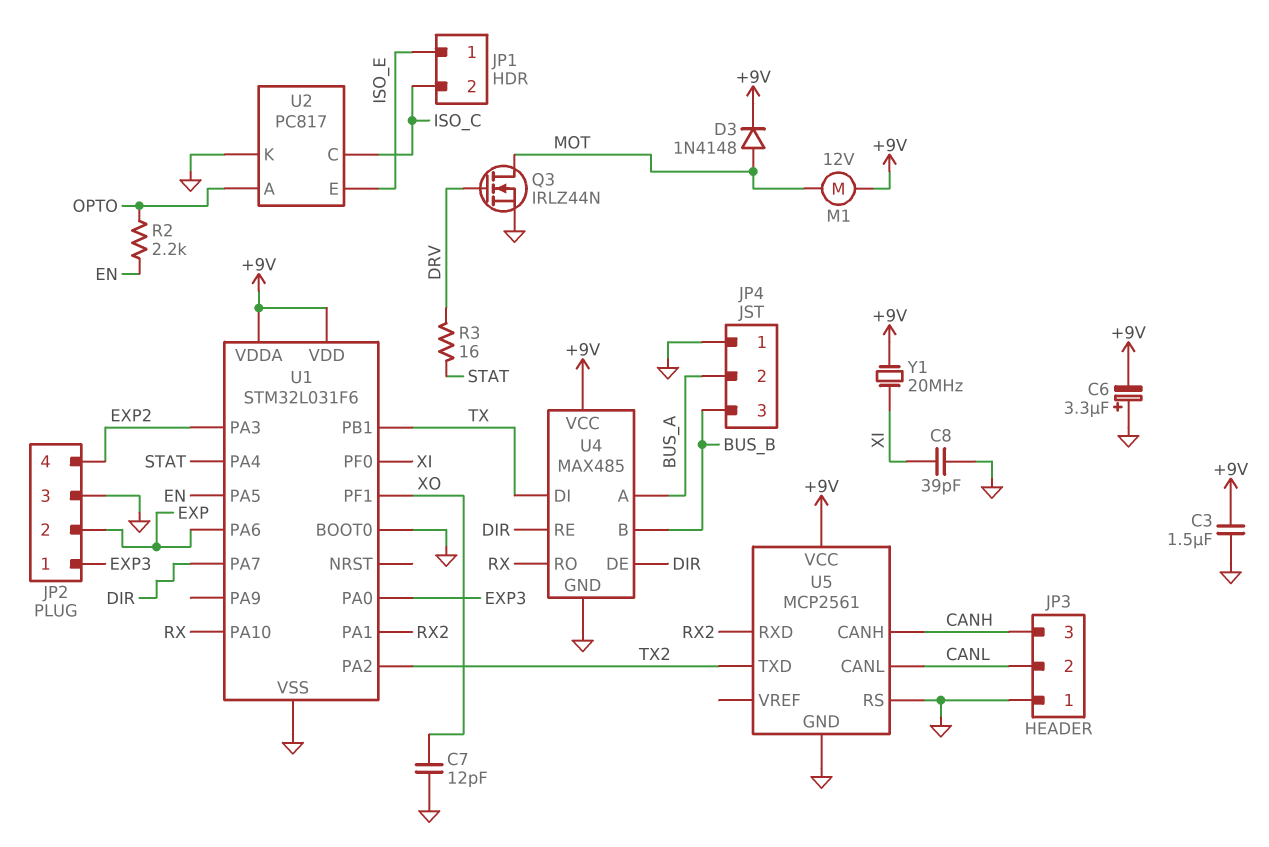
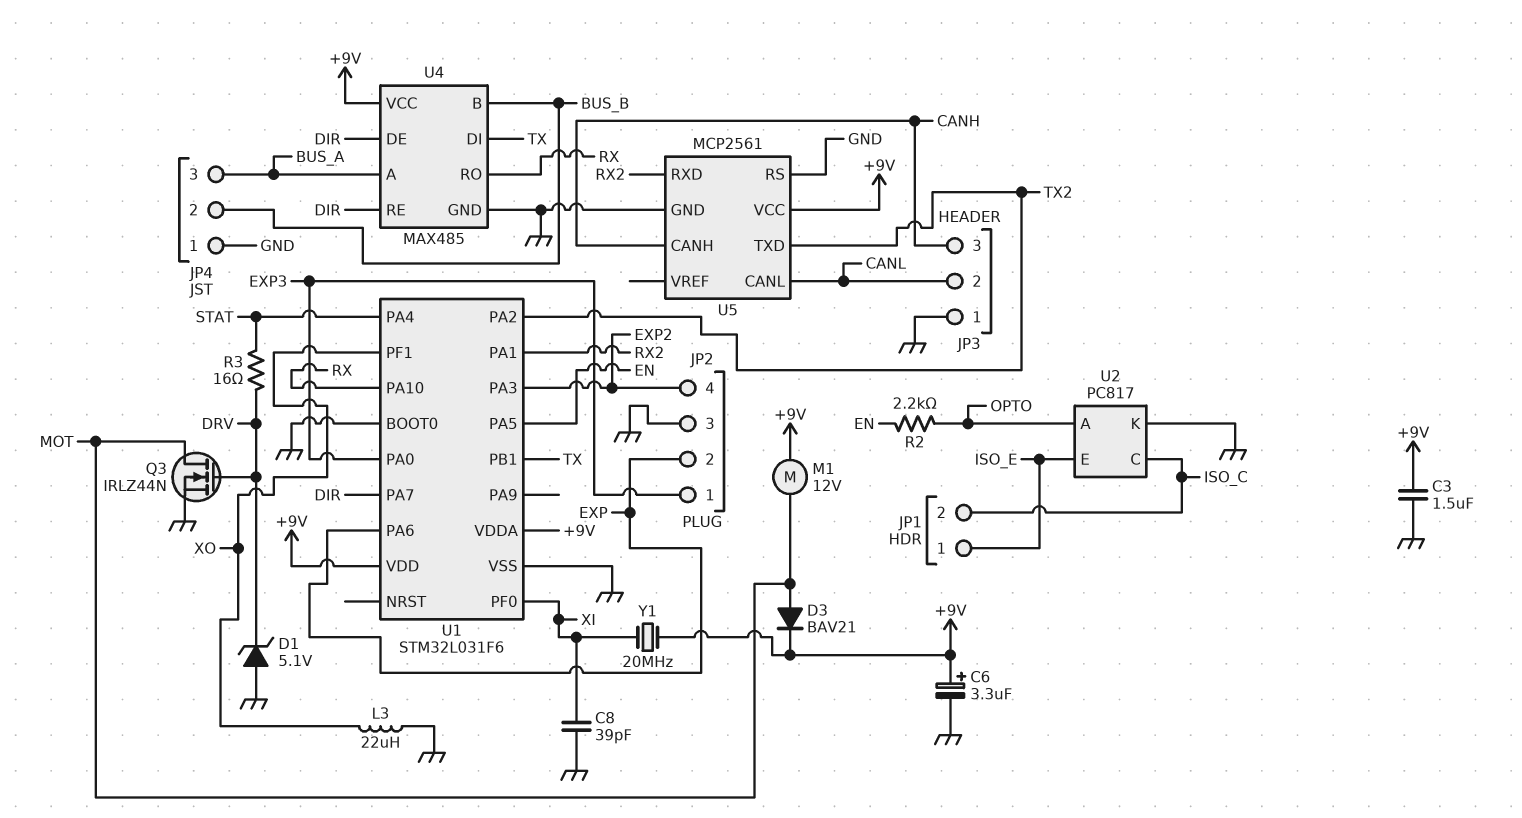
C6: 3.3uF (plus GND, minus +9V) -> 3.3uF (plus +9V, minus GND)
C7: 12pF (GND, XO) -> none
D1: none -> zener 5.1V (A GND, K DRV)
D3: diode 1N4148 (A MOT, K +9V) -> diode BAV21 (A MOT, K +9V)
JP4 pin 2: BUS_A -> BUS_B
JP4 pin 3: BUS_B -> BUS_A
L3: none -> 22uH (GND, XO)

